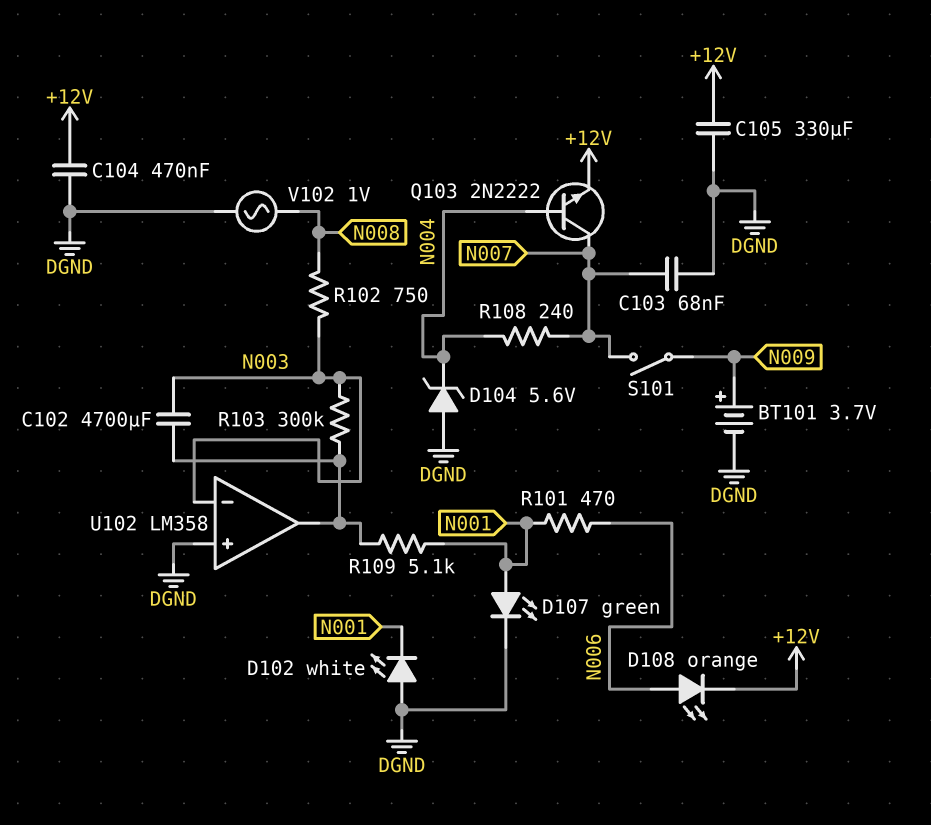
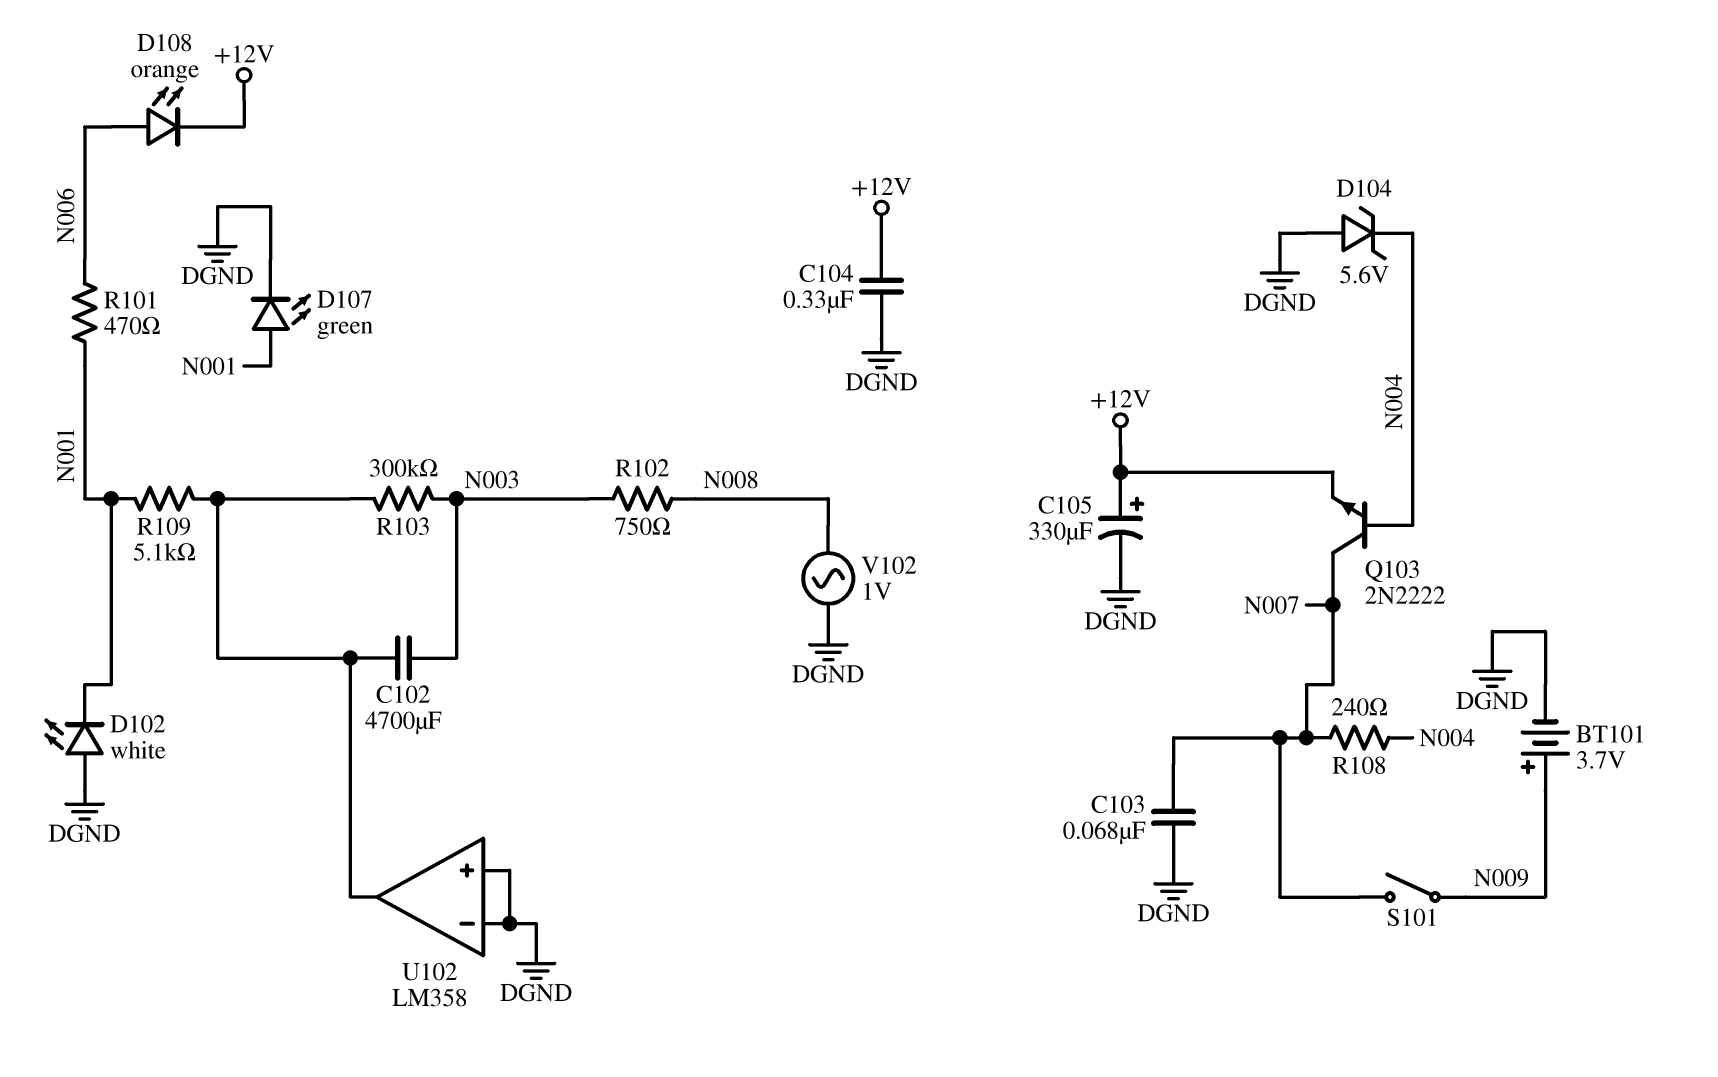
C104: 470nF (+12V, DGND) -> 330nF (+12V, DGND)
C105: 330uF (+12V, DGND) -> 330uF (plus +12V, minus DGND)
U102 pin in-: N003 -> DGND

